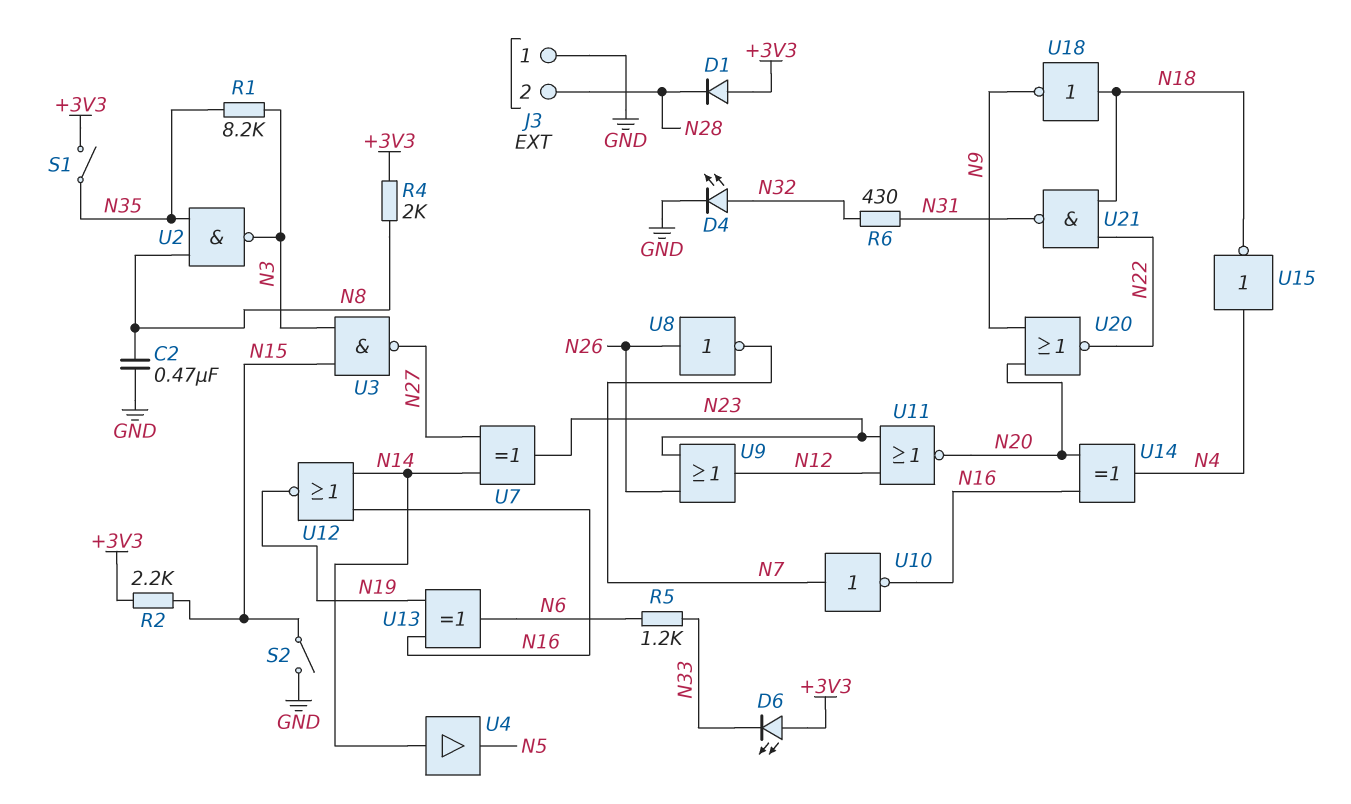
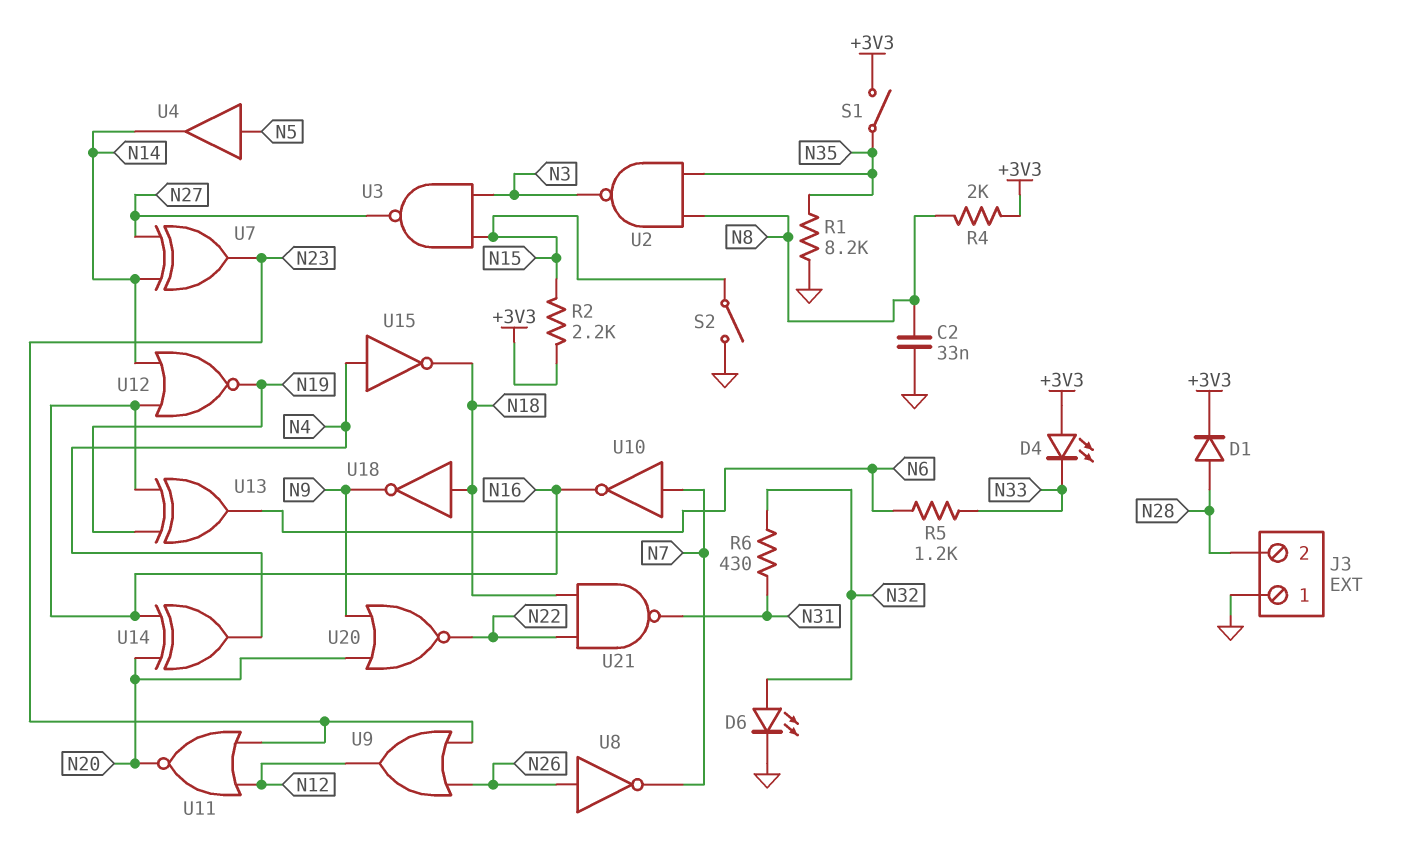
C2: 470nF (GND, N8) -> 33nF (GND, N8)
D1: diode (A +3V3, K N28) -> diode (A N28, K +3V3)
D4: LED (A N32, K GND) -> LED (A +3V3, K N33)
D6: LED (A +3V3, K N33) -> LED (A N32, K GND)
R1: 8.2k (N3, N35) -> 8.2k (GND, N35)
U4: buffer (in N14, out N5) -> buffer (in N5, out N14)

